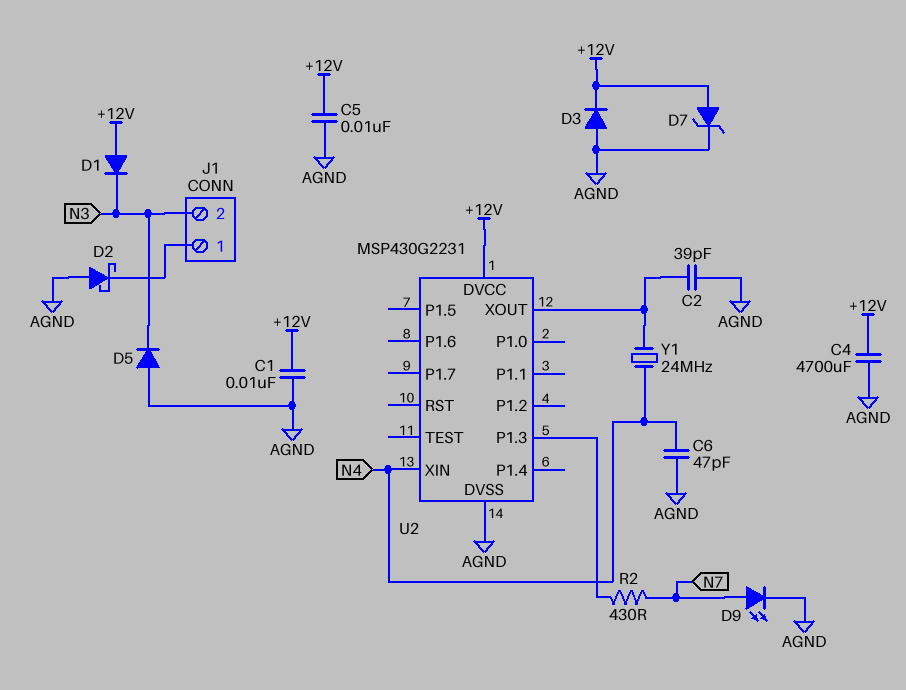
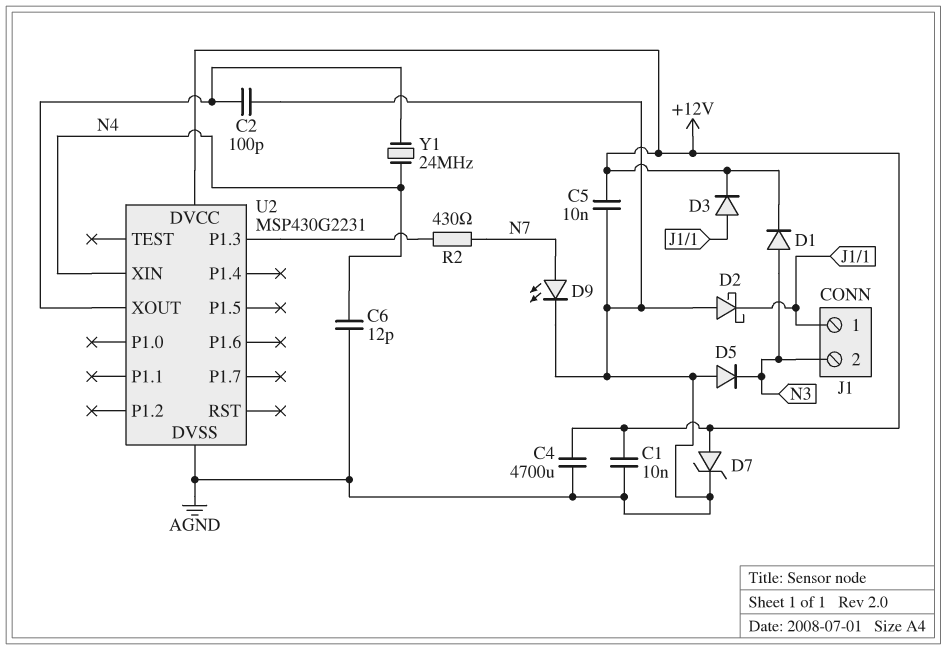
C2: 39pF (AGND, U2/XOUT) -> 100pF (AGND, U2/XOUT)
C6: 47pF (AGND, N4) -> 12pF (AGND, N4)
D1: diode (A +12V, K N3) -> diode (A N3, K +12V)
D3: diode (A AGND, K +12V) -> diode (A J1/1, K +12V)

